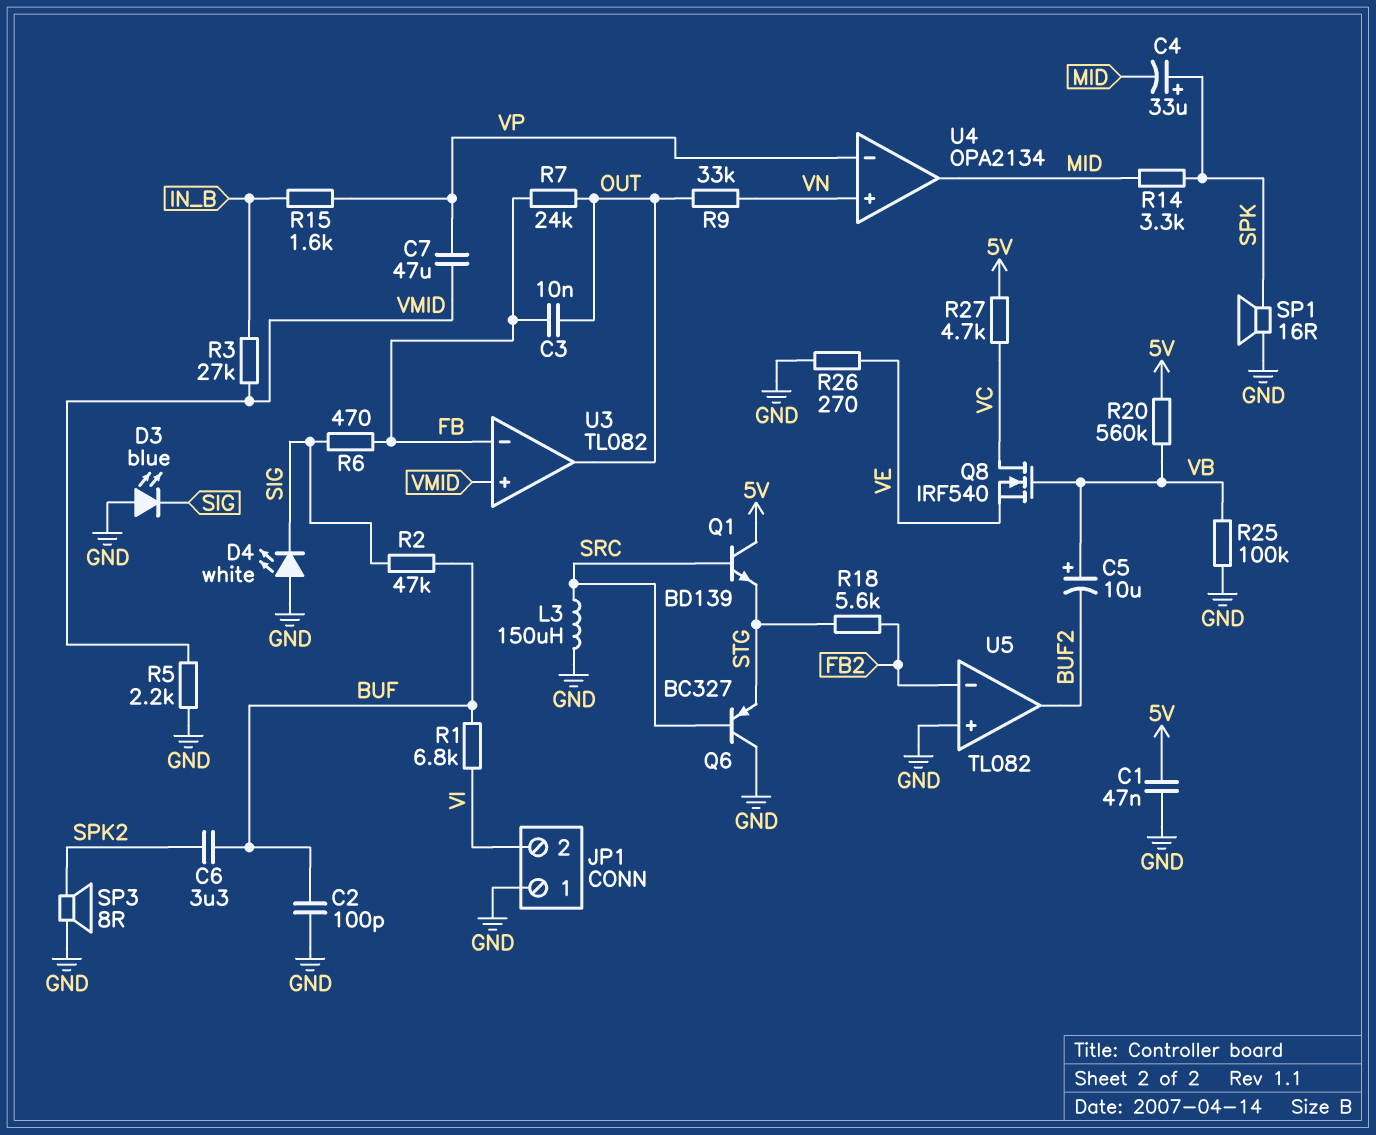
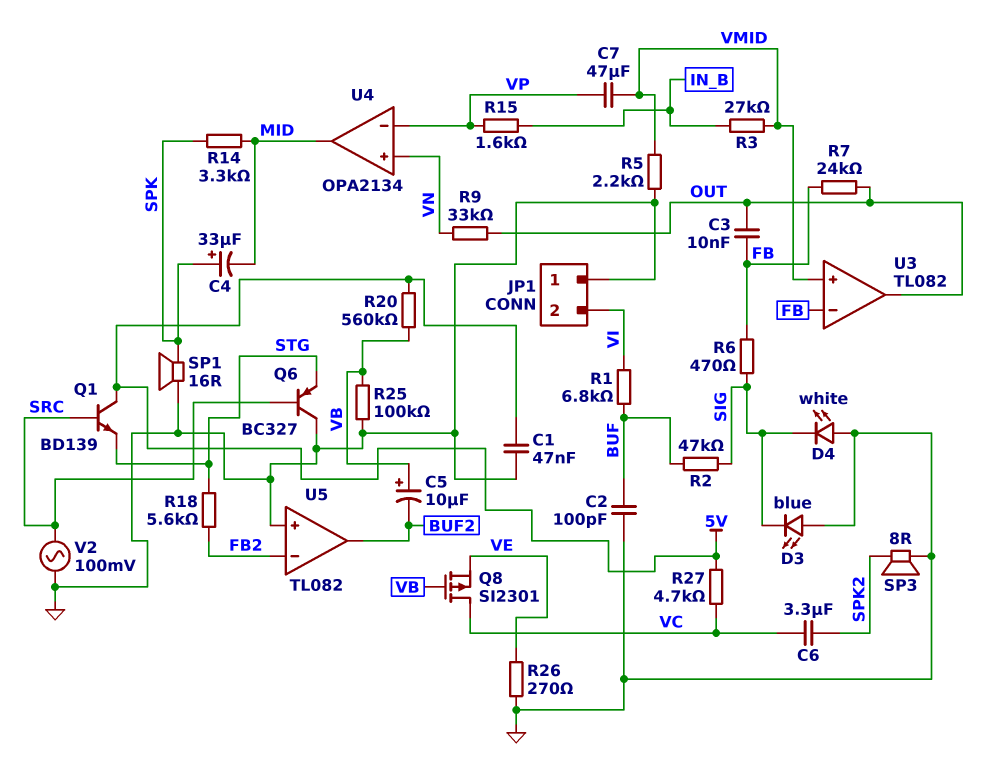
C6: 3.3uF (BUF, SPK2) -> 3.3uF (SPK2, VC)
L3: 150uH (GND, SRC) -> none
Q8: NMOS IRF540 (G VB, D VC, S VE) -> PMOS SI2301 (G VB, D VC, S VE)
V2: none -> AC 100mV (GND, SRC)

